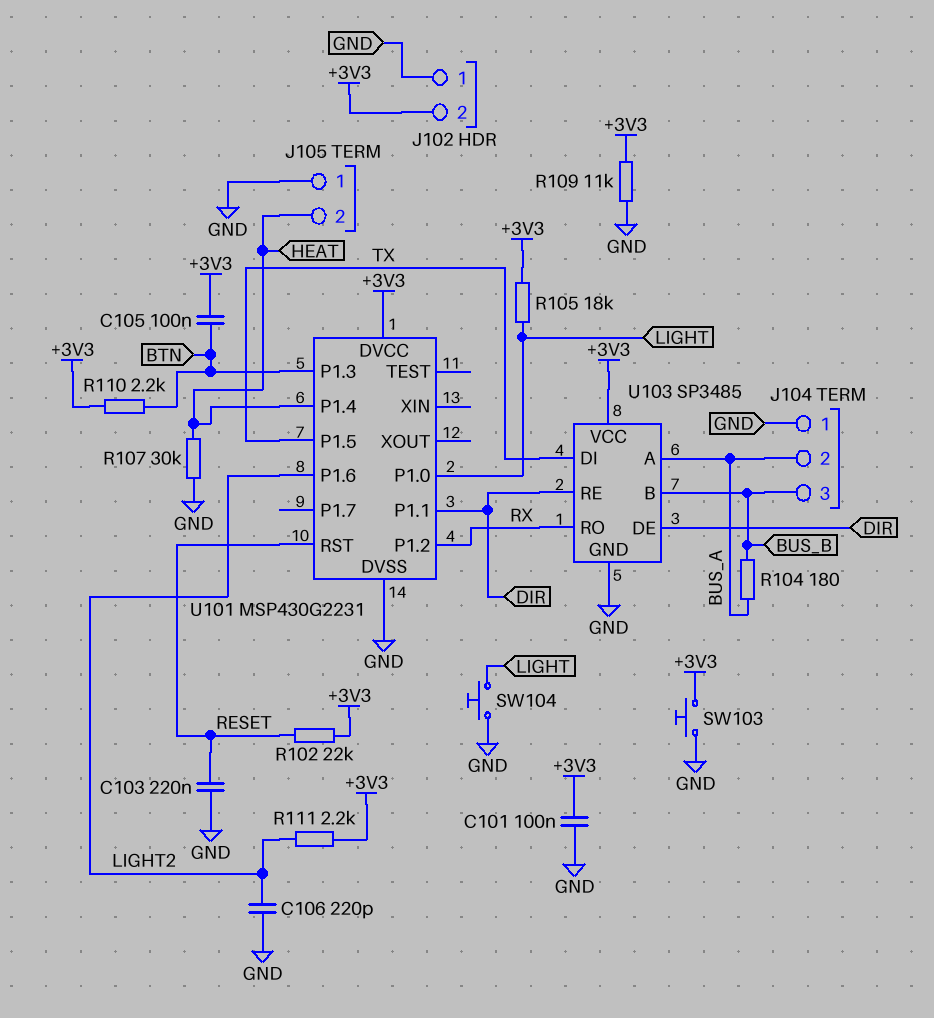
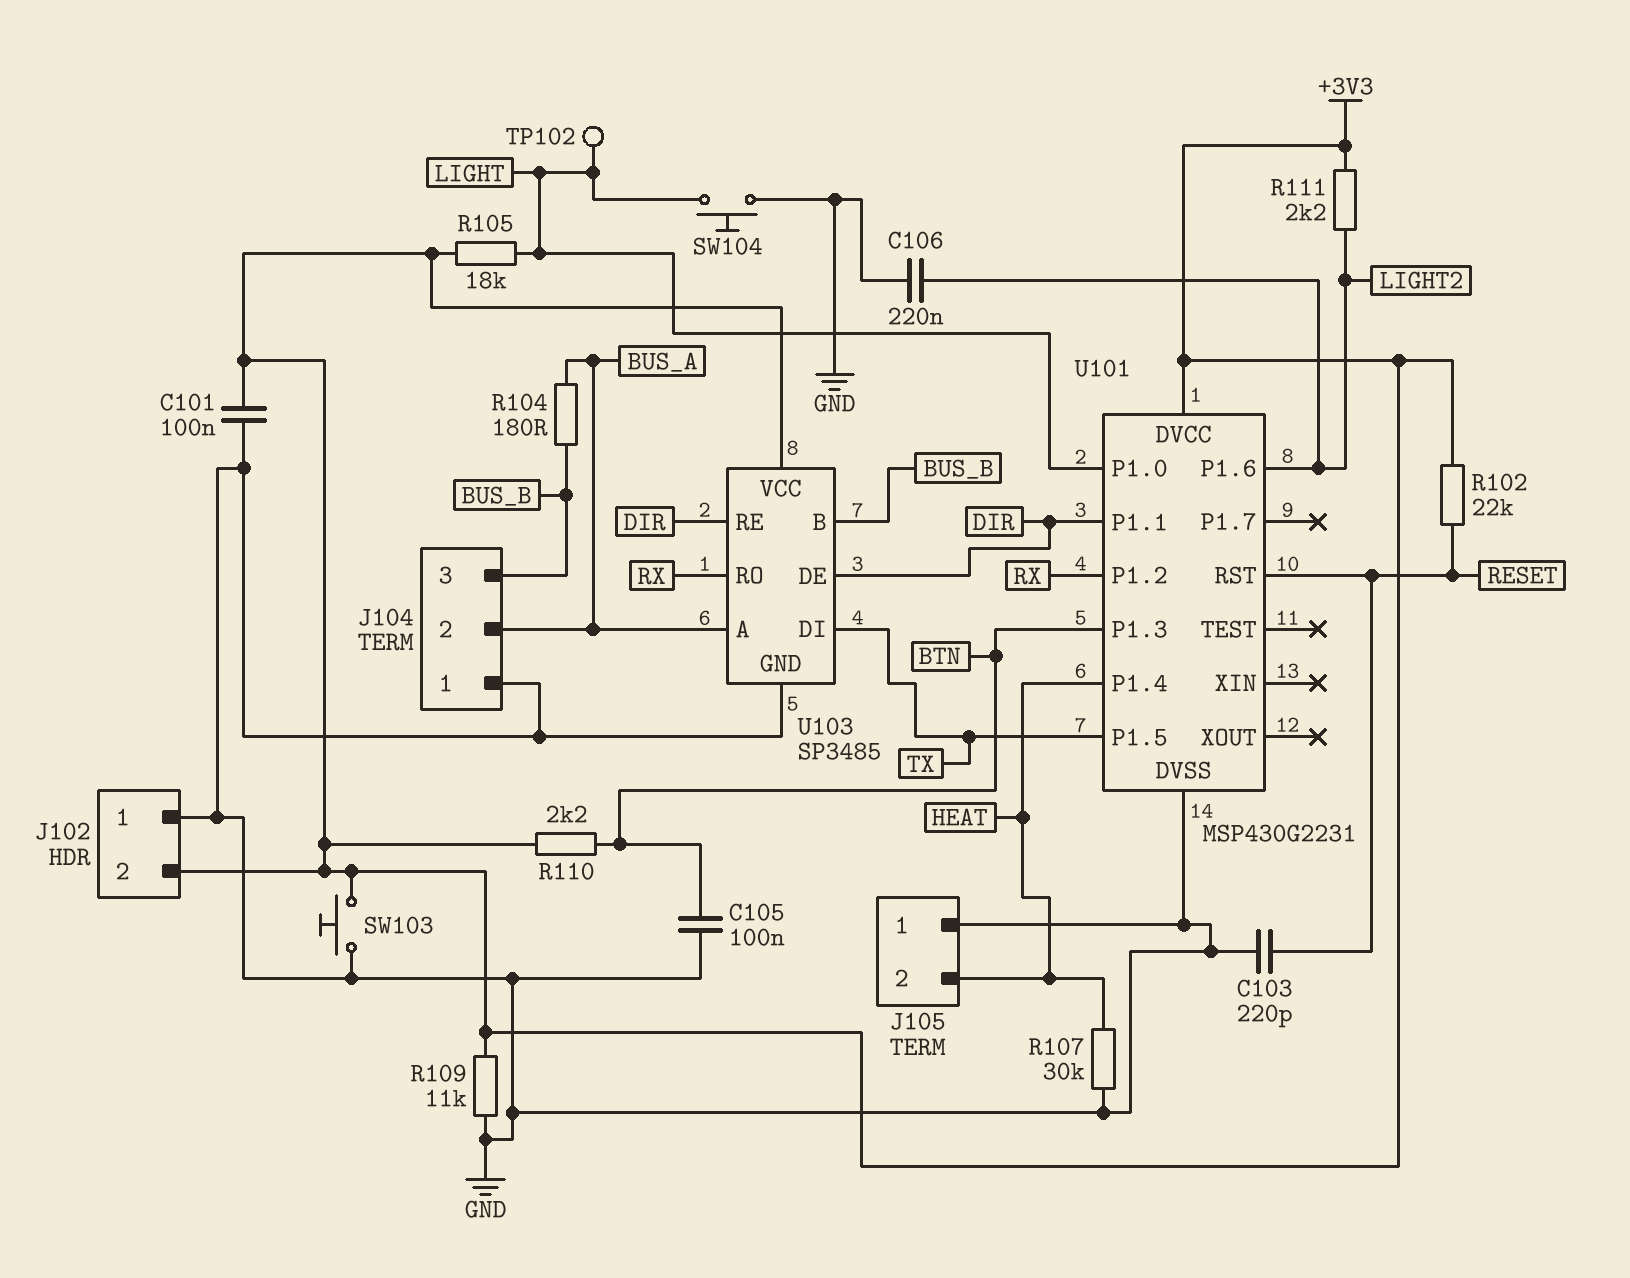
C103: 220nF (GND, RESET) -> 220pF (GND, RESET)
C105: 100nF (+3V3, BTN) -> 100nF (BTN, GND)
C106: 220pF (GND, LIGHT2) -> 220nF (GND, LIGHT2)
TP102: none -> test point (LIGHT)

